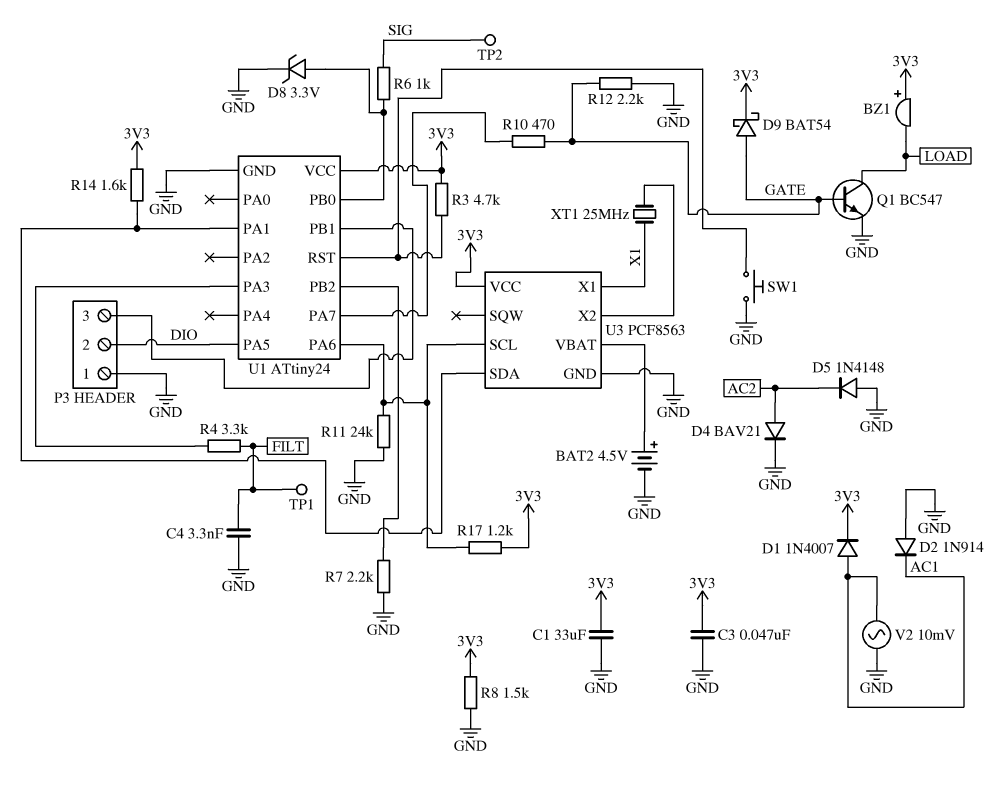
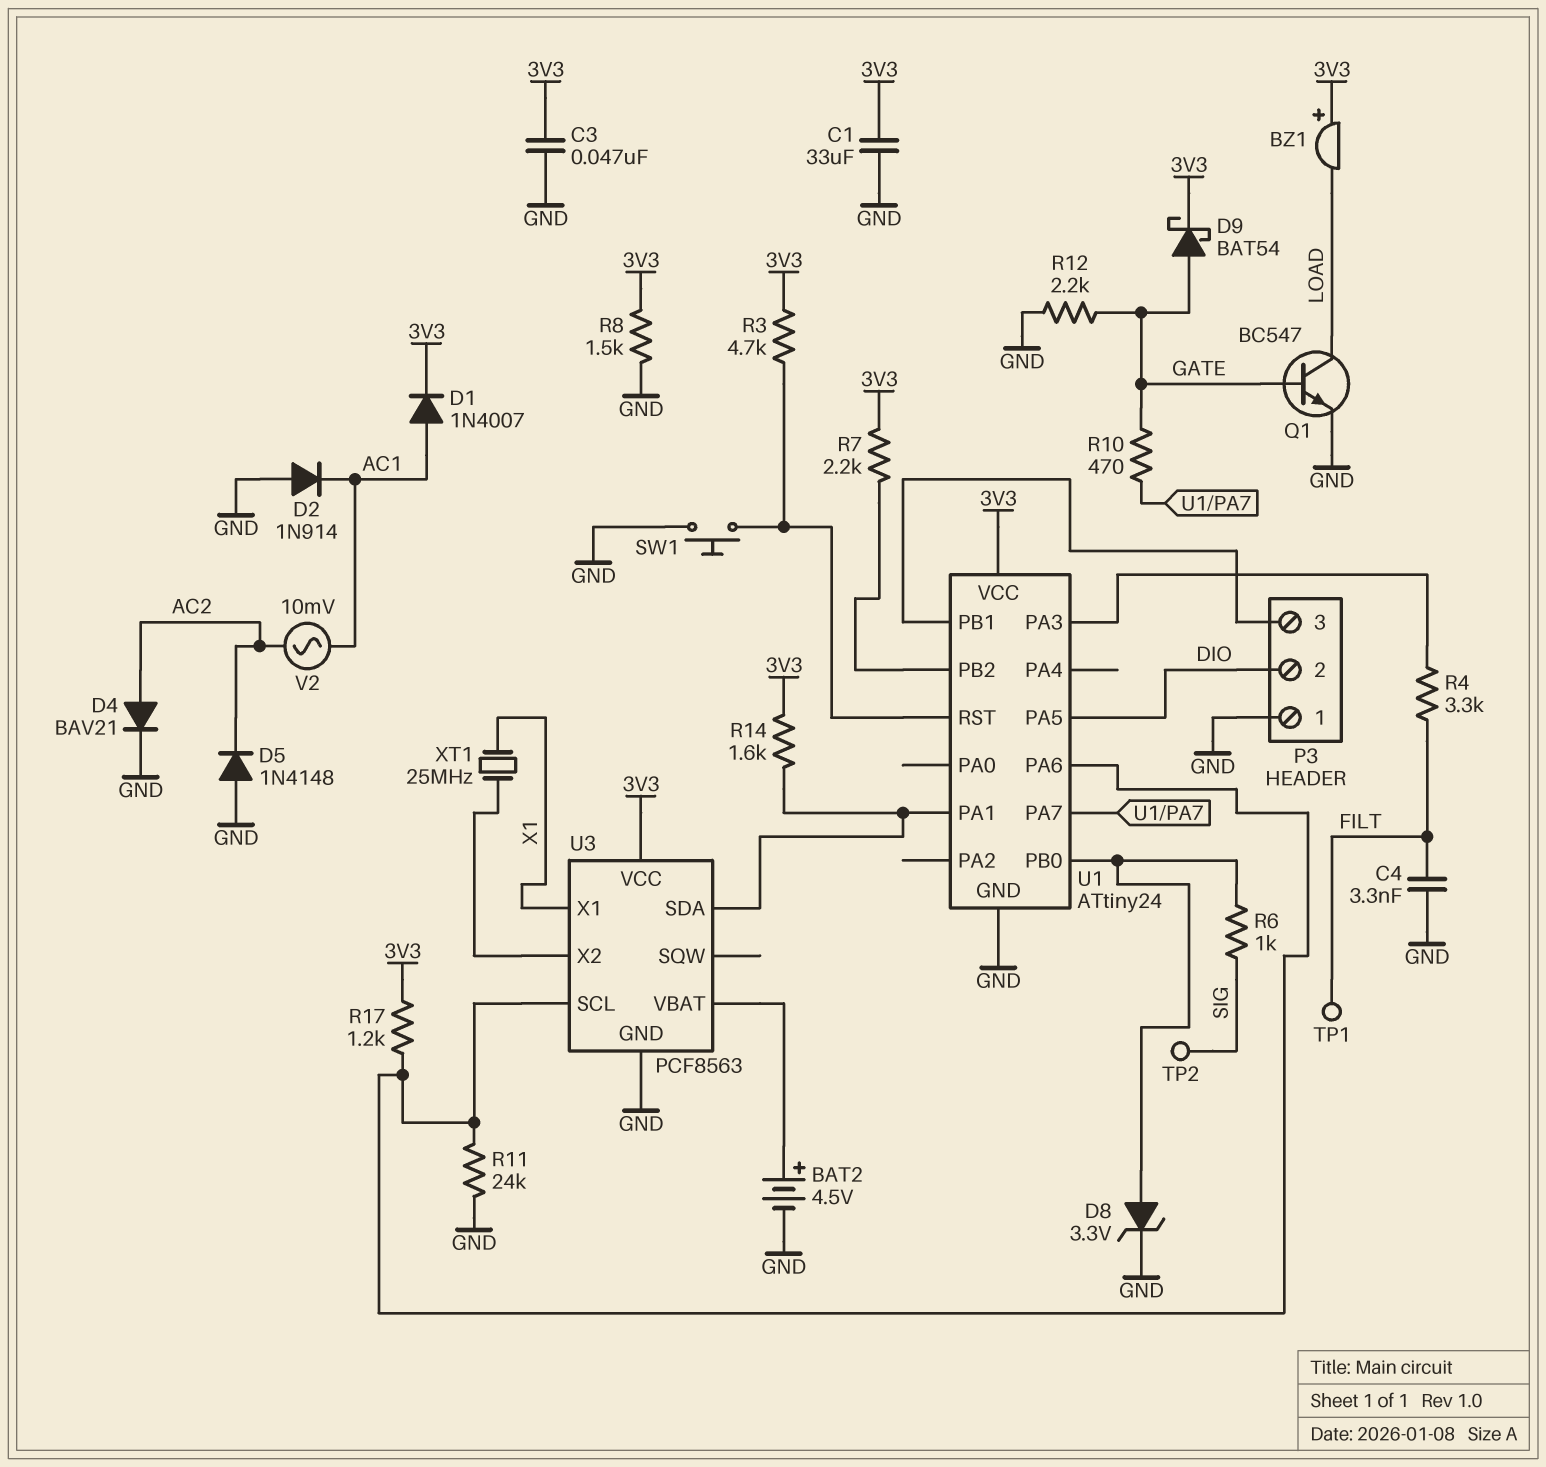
R7: 2.2k (GND, U1/PB2) -> 2.2k (3V3, U1/PB2)
V2: AC 10mV (AC1, GND) -> AC 10mV (AC1, AC2)

